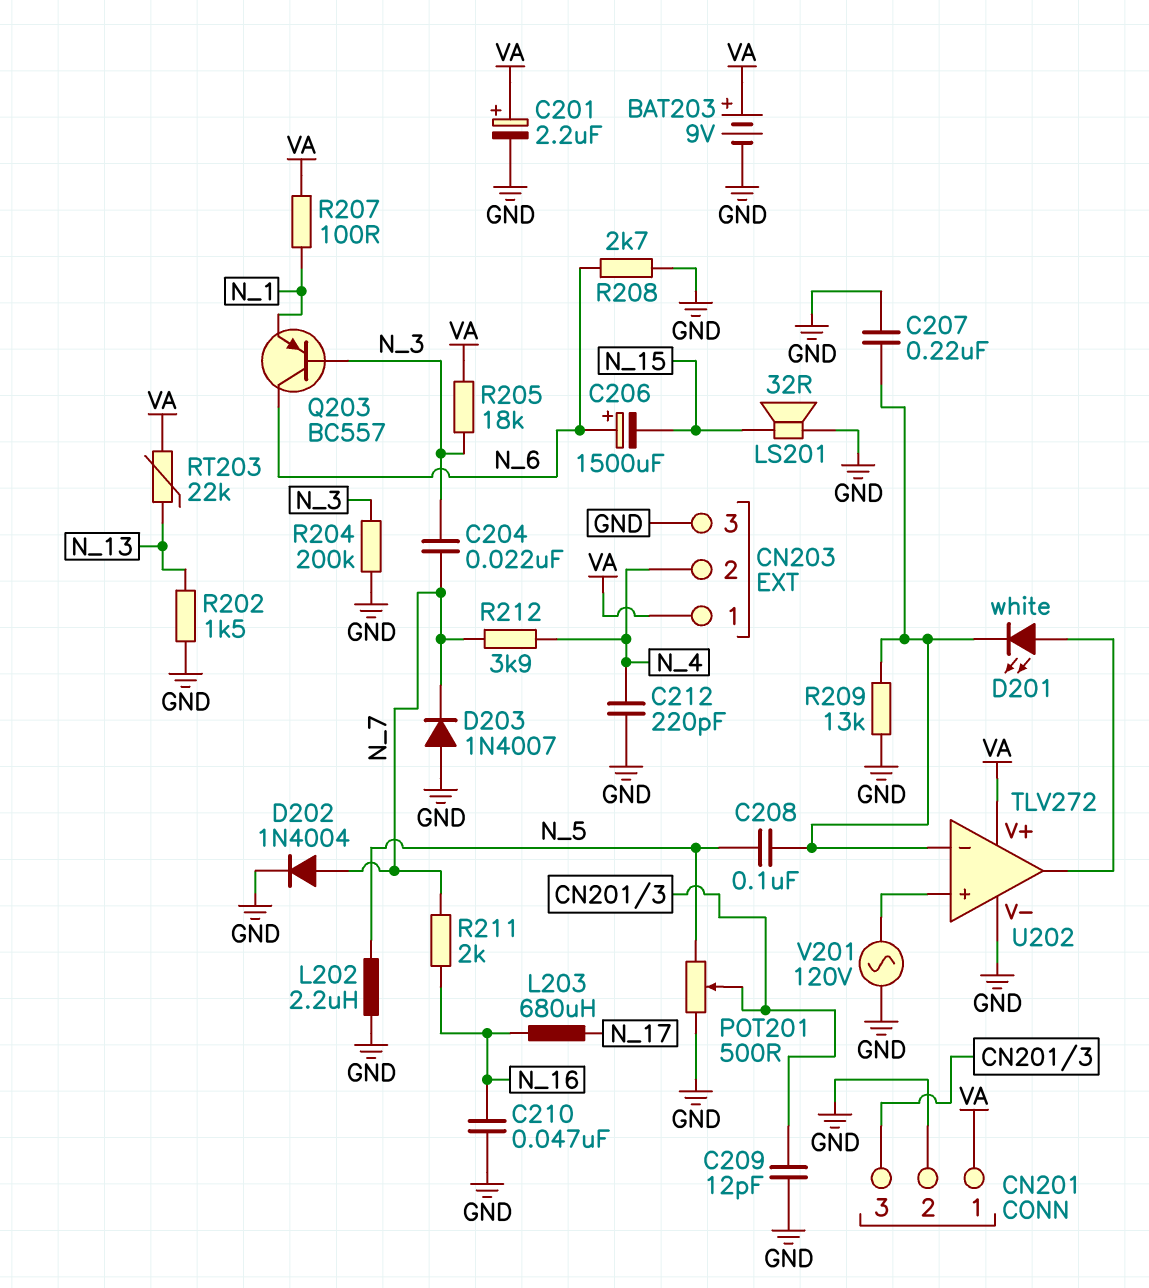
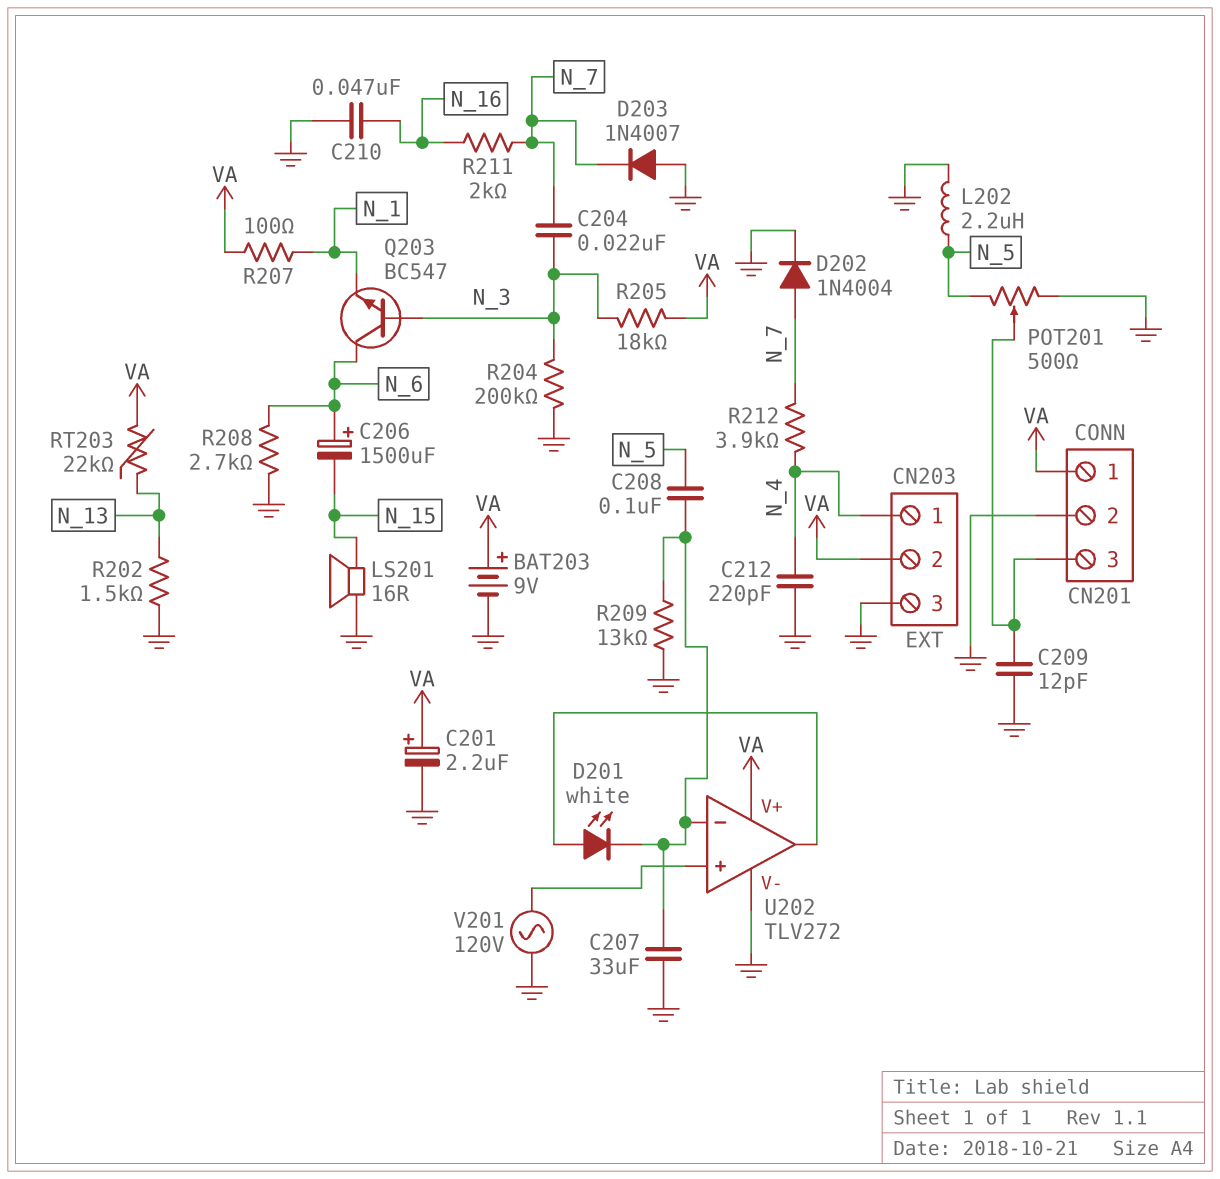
C207: 220nF (GND, U202/in-) -> 33uF (GND, U202/in-)
CN203 pin 1: VA -> N_4
CN203 pin 2: N_4 -> VA
L203: 680uH (N_16, N_17) -> none
LS201: speaker 32R (GND, N_15) -> speaker 16R (GND, N_15)
Q203: PNP BC557 (B N_3, C N_6, E N_1) -> NPN BC547 (B N_3, C N_6, E N_1)

